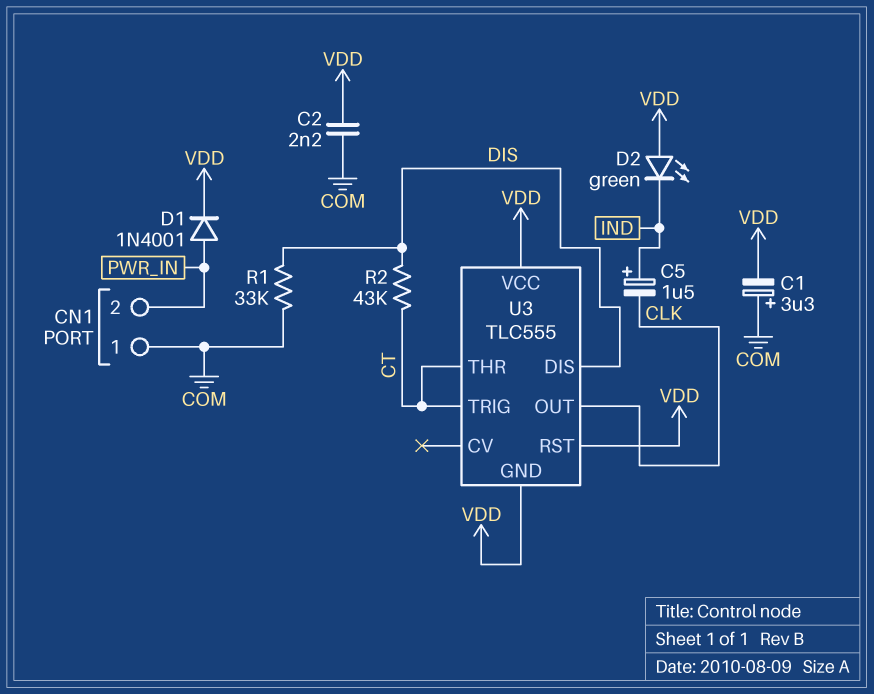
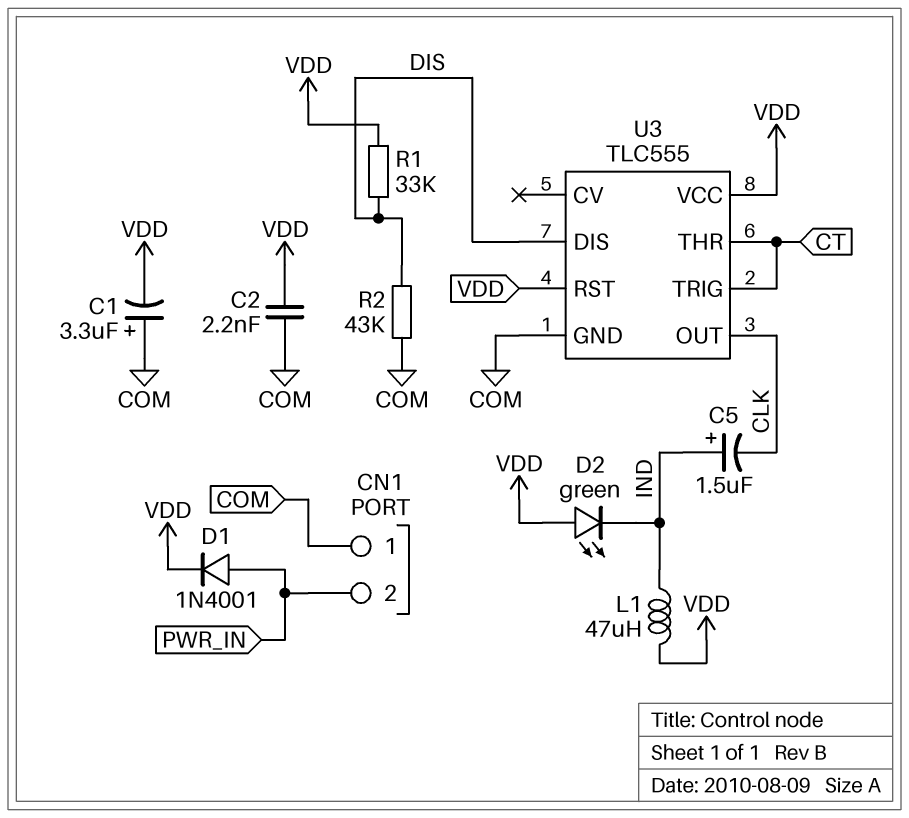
L1: none -> 47uH (IND, VDD)
R1: 33k (COM, DIS) -> 33k (DIS, VDD)
R2: 43k (CT, DIS) -> 43k (COM, DIS)
U3 pin GND: VDD -> COM

